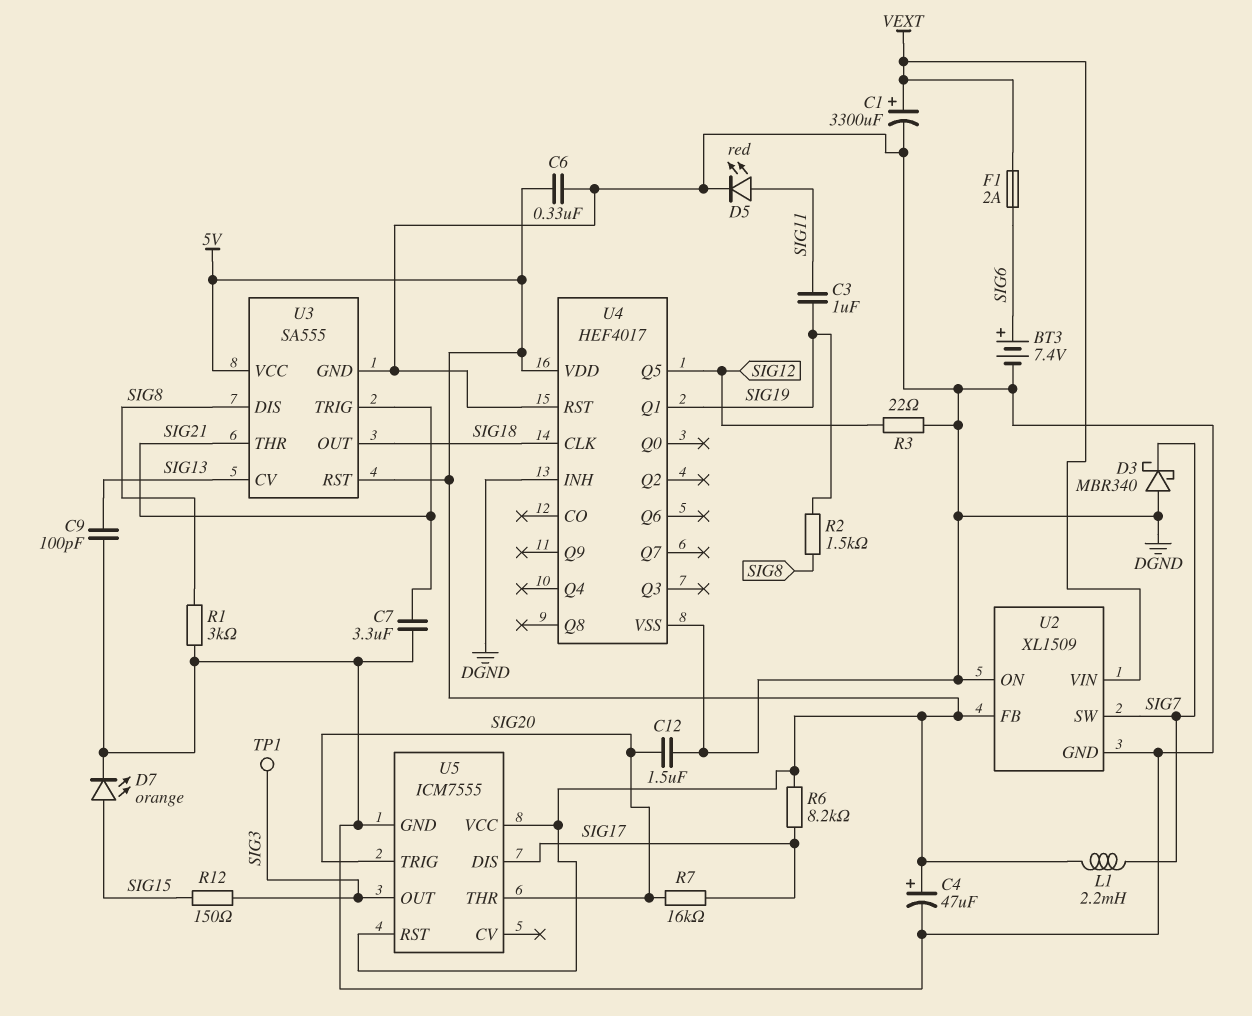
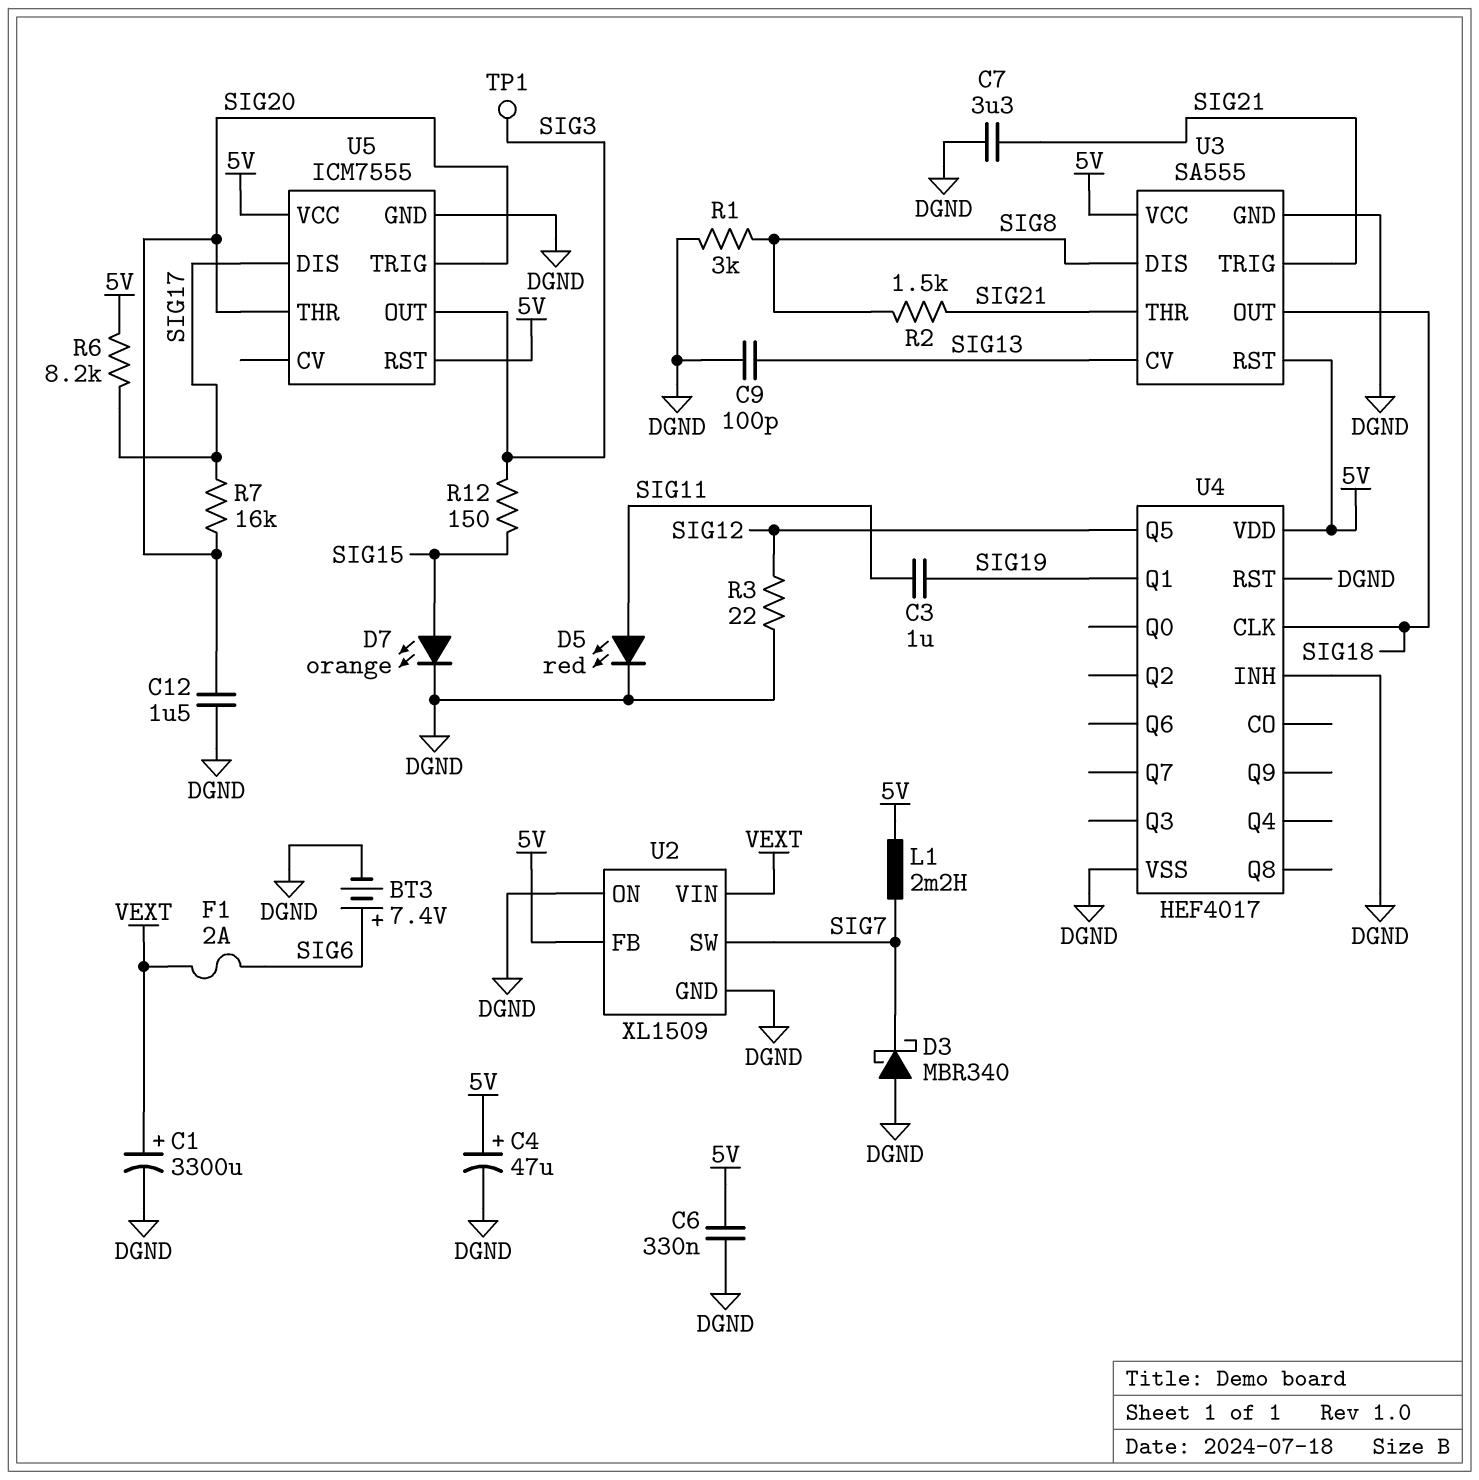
R2: 1.5k (SIG8, SIG19) -> 1.5k (SIG8, SIG21)

